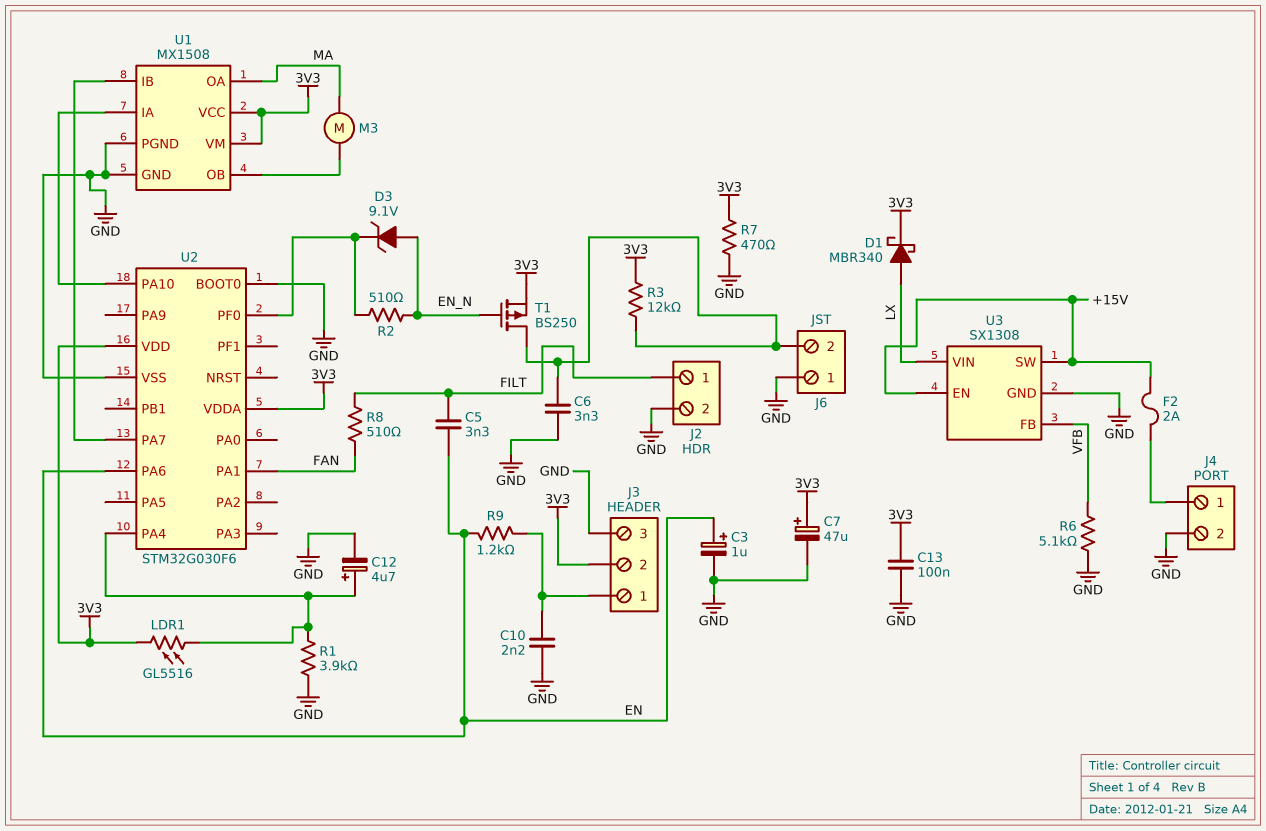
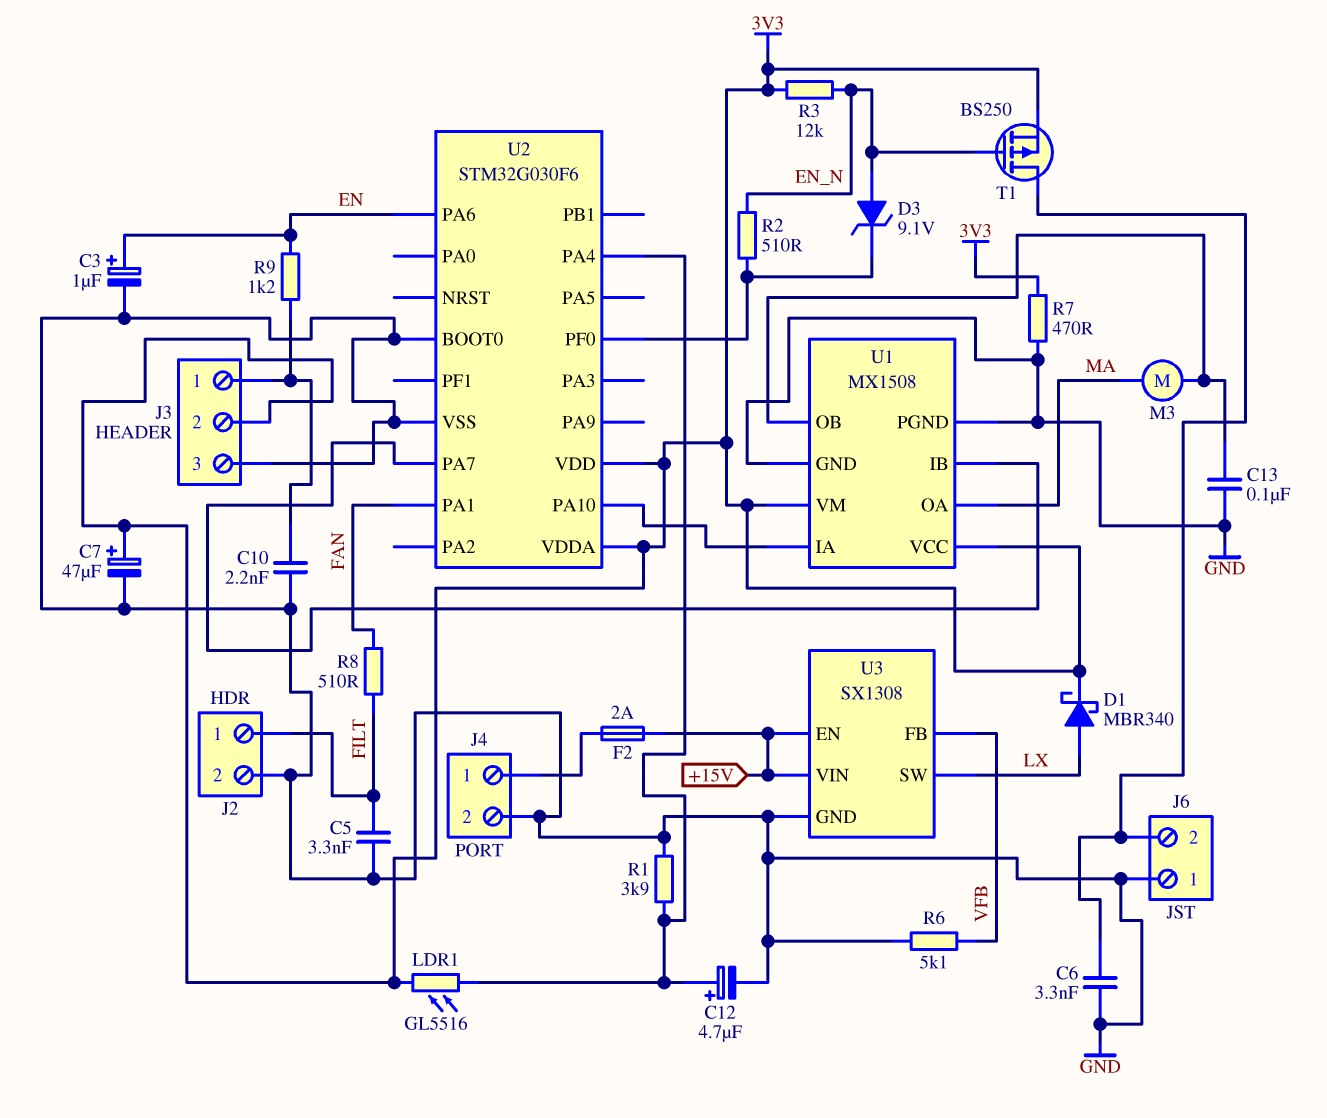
C5: 3.3nF (EN, FILT) -> 3.3nF (FILT, GND)
C13: 100nF (3V3, GND) -> 100nF (GND, U1/OB)
R3: 12k (3V3, J6/2) -> 12k (3V3, EN_N)
U3 pin SW: +15V -> LX
U3 pin VIN: LX -> +15V

